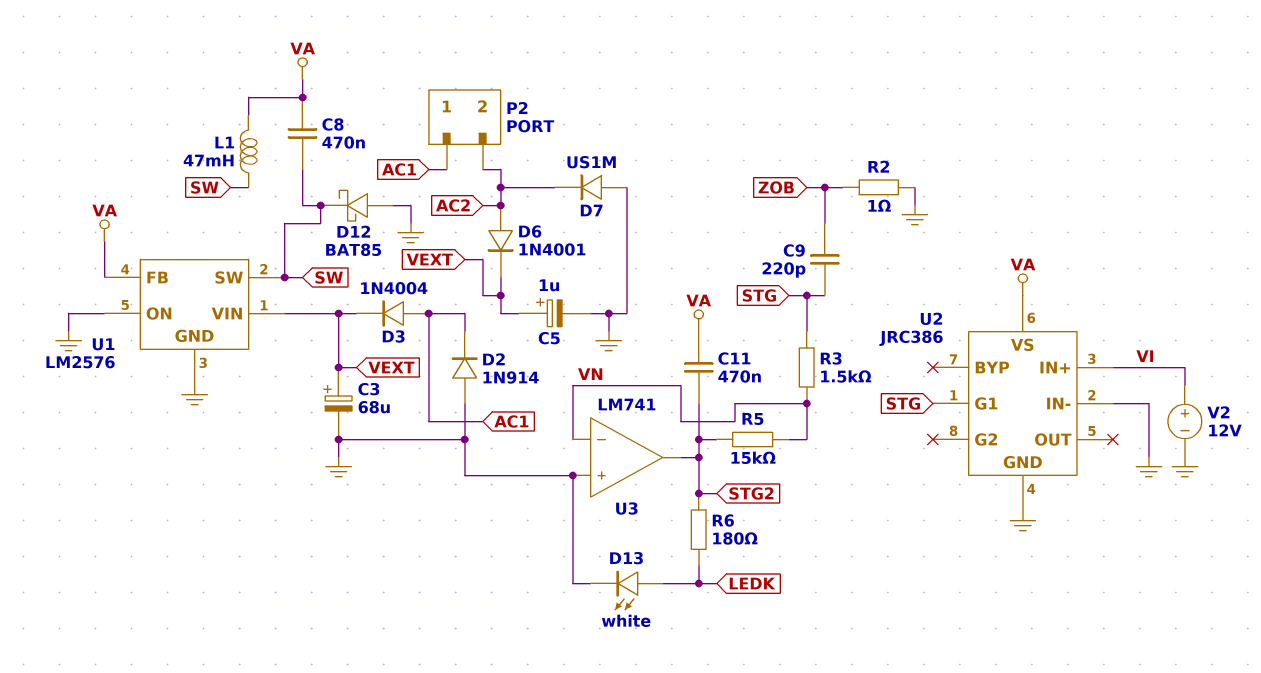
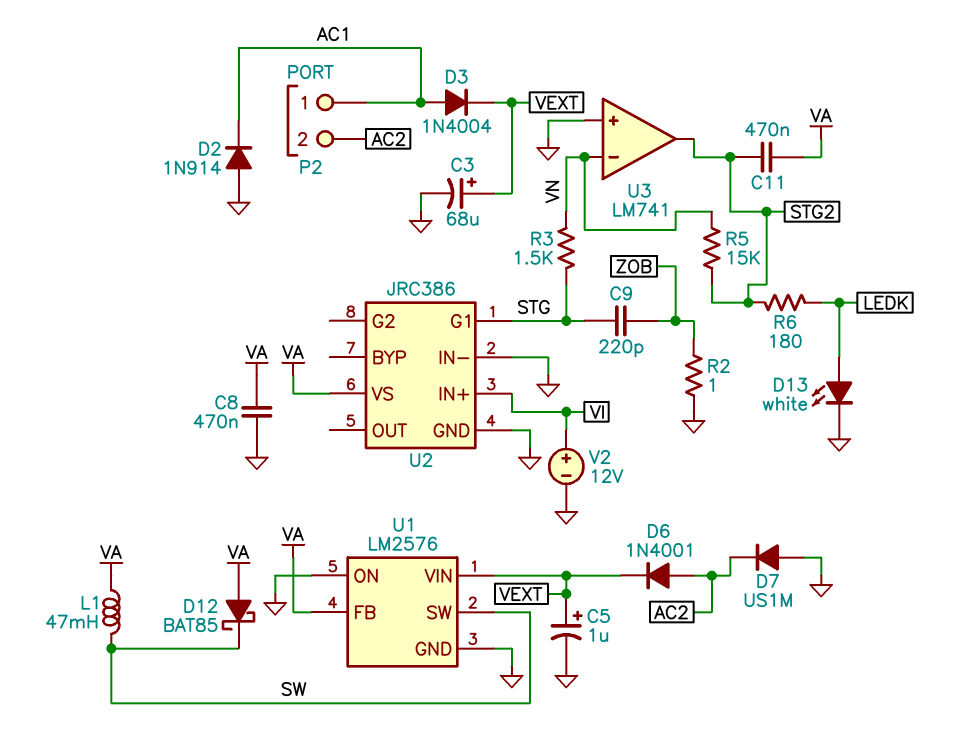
C8: 470nF (SW, VA) -> 470nF (GND, VA)
D12: schottky BAT85 (A GND, K SW) -> schottky BAT85 (A VA, K SW)

